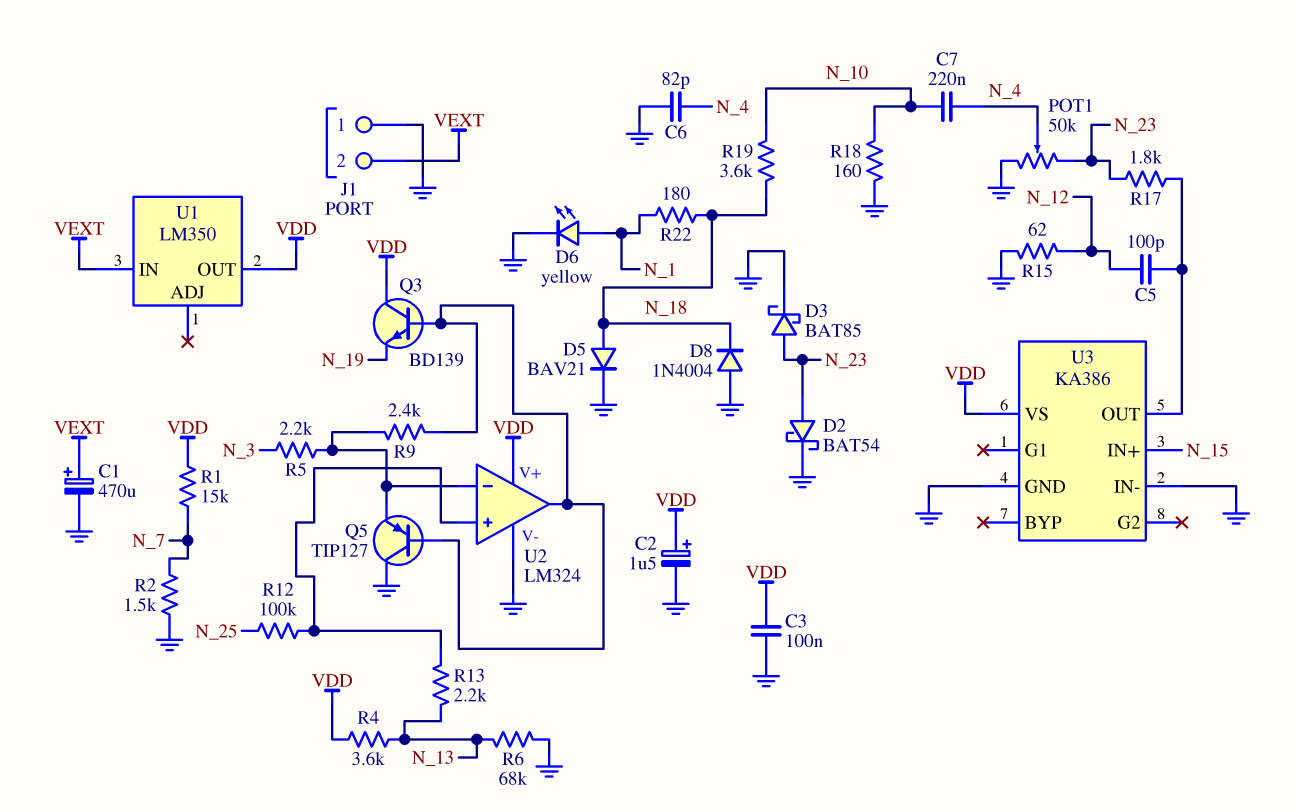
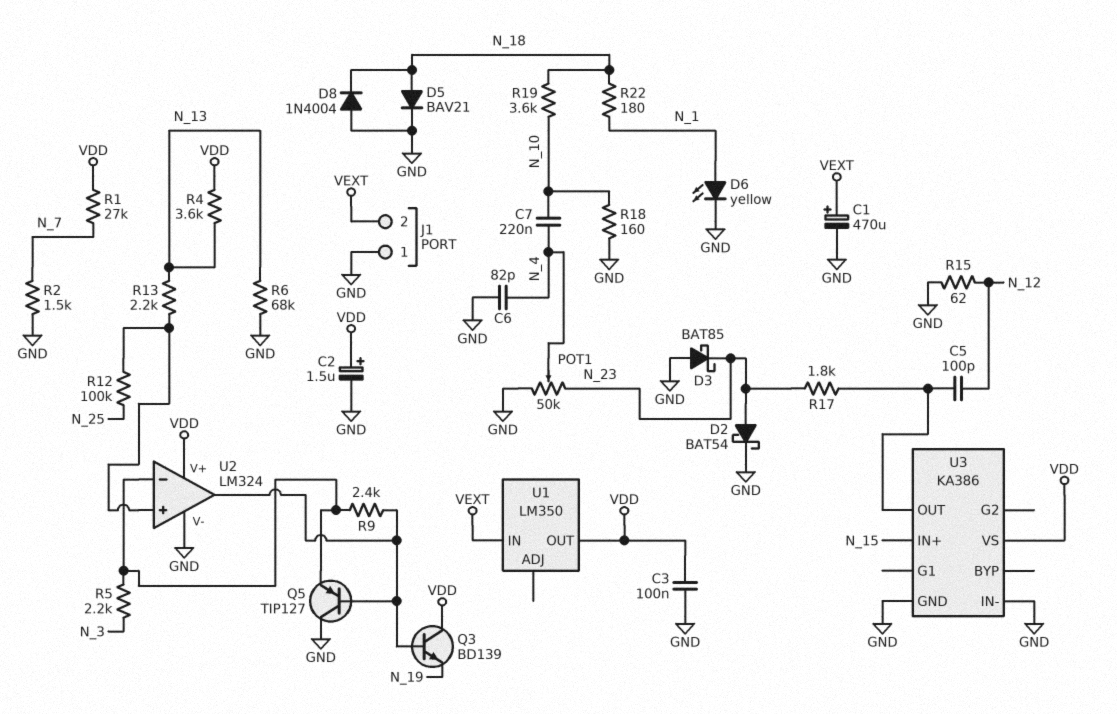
D3: schottky BAT85 (A N_23, K GND) -> schottky BAT85 (A GND, K N_23)
R1: 15k (N_7, VDD) -> 27k (N_7, VDD)

